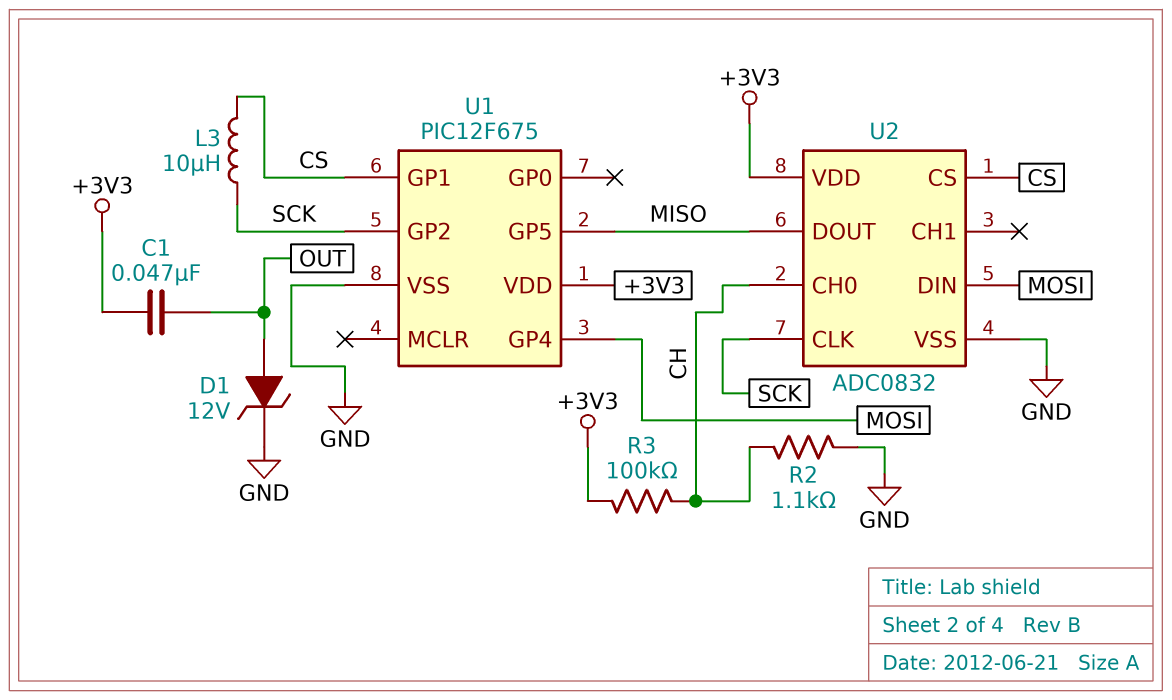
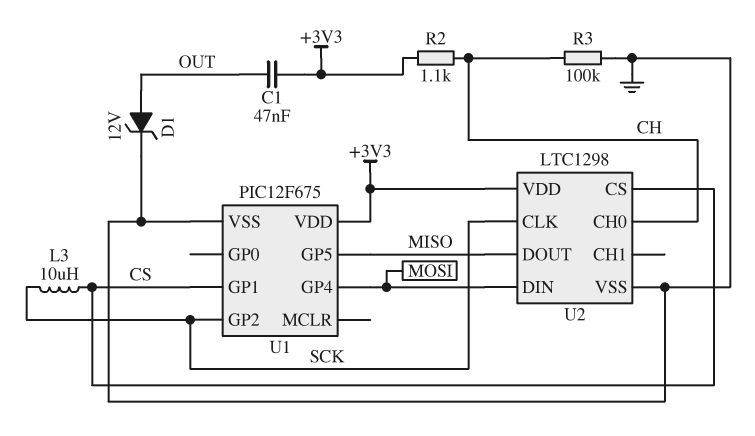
R2: 1.1k (CH, GND) -> 1.1k (+3V3, CH)
R3: 100k (+3V3, CH) -> 100k (CH, GND)
U2: ADC0832 -> LTC1298

